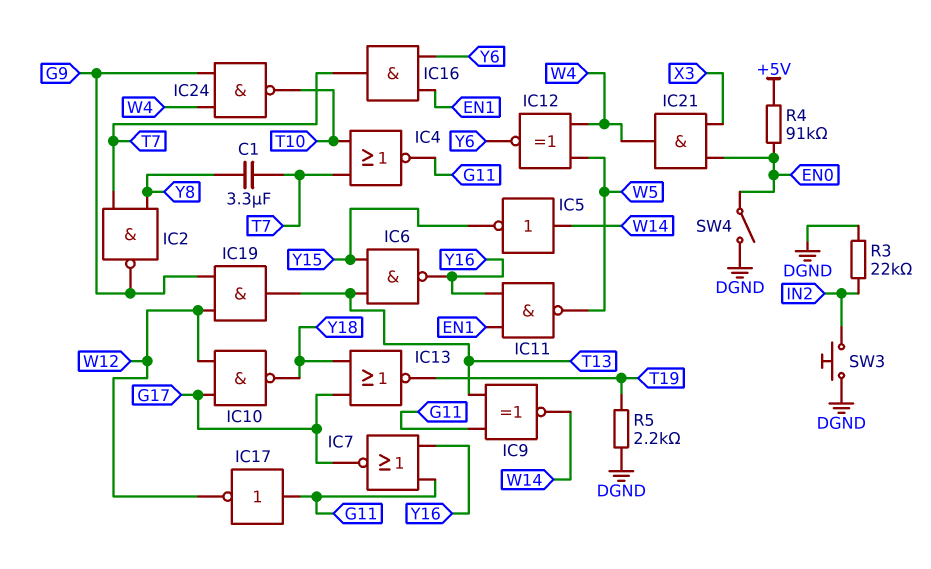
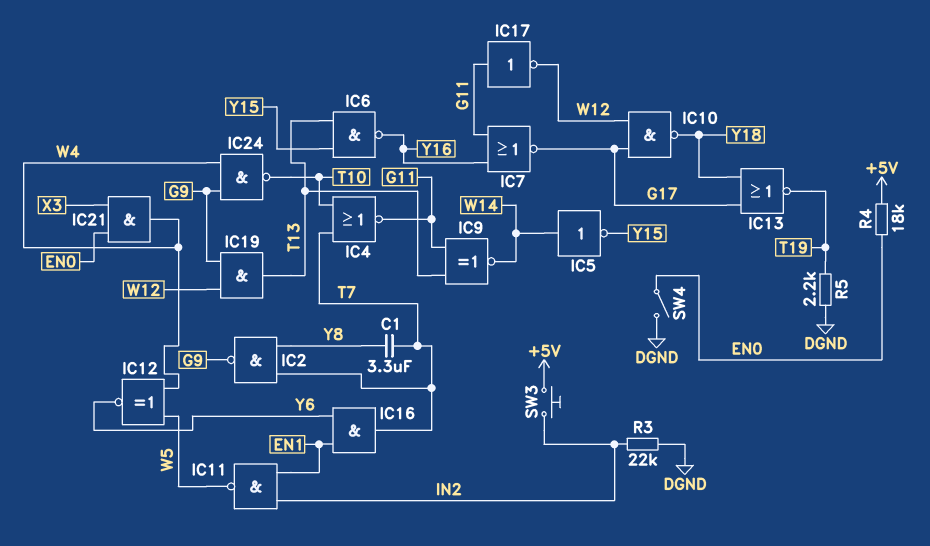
IC11: NAND (in EN1, in Y16, out W5) -> NAND (in EN1, in IN2, out W5)
R4: 91k (+5V, EN0) -> 18k (+5V, EN0)
SW3: button (DGND, IN2) -> button (+5V, IN2)

